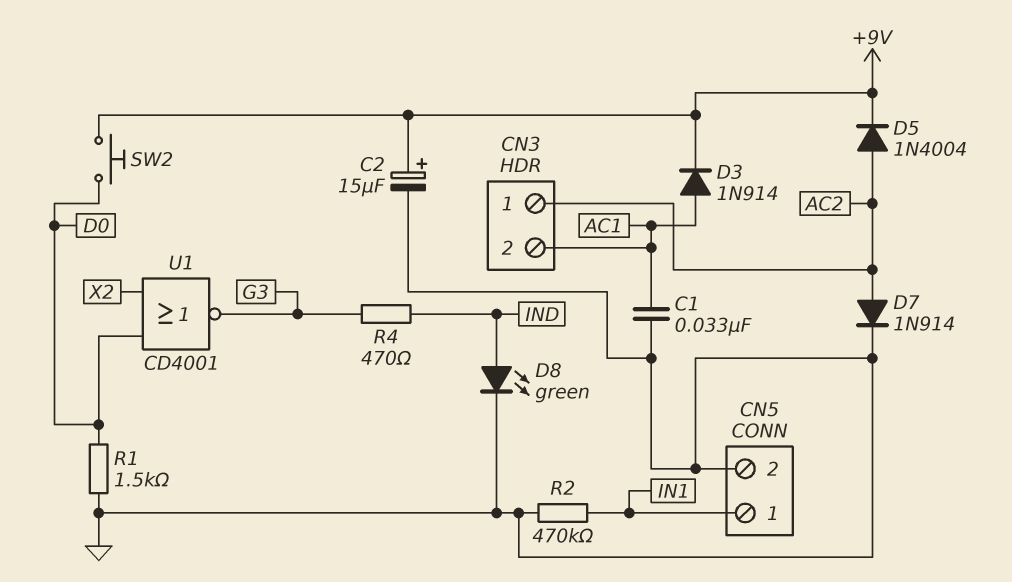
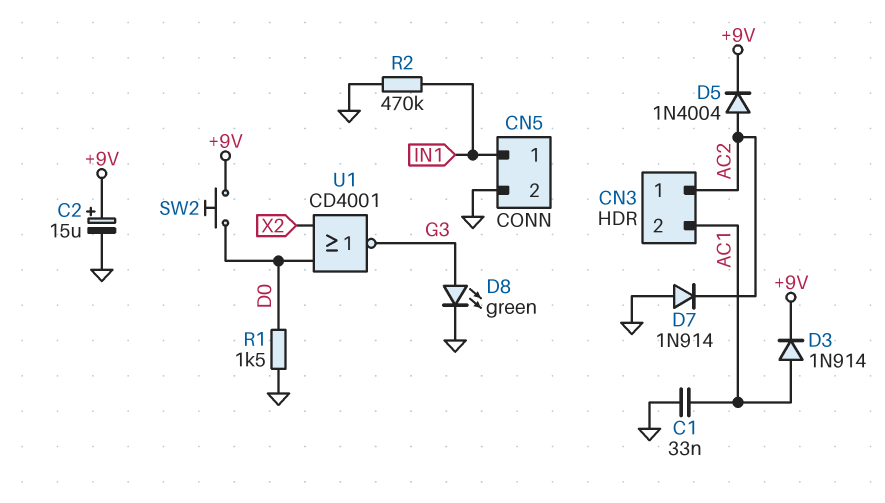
D7: diode 1N914 (A AC2, K GND) -> diode 1N914 (A GND, K AC2)
D8: LED green (A IND, K GND) -> LED green (A G3, K GND)
R4: 470 (G3, IND) -> none

